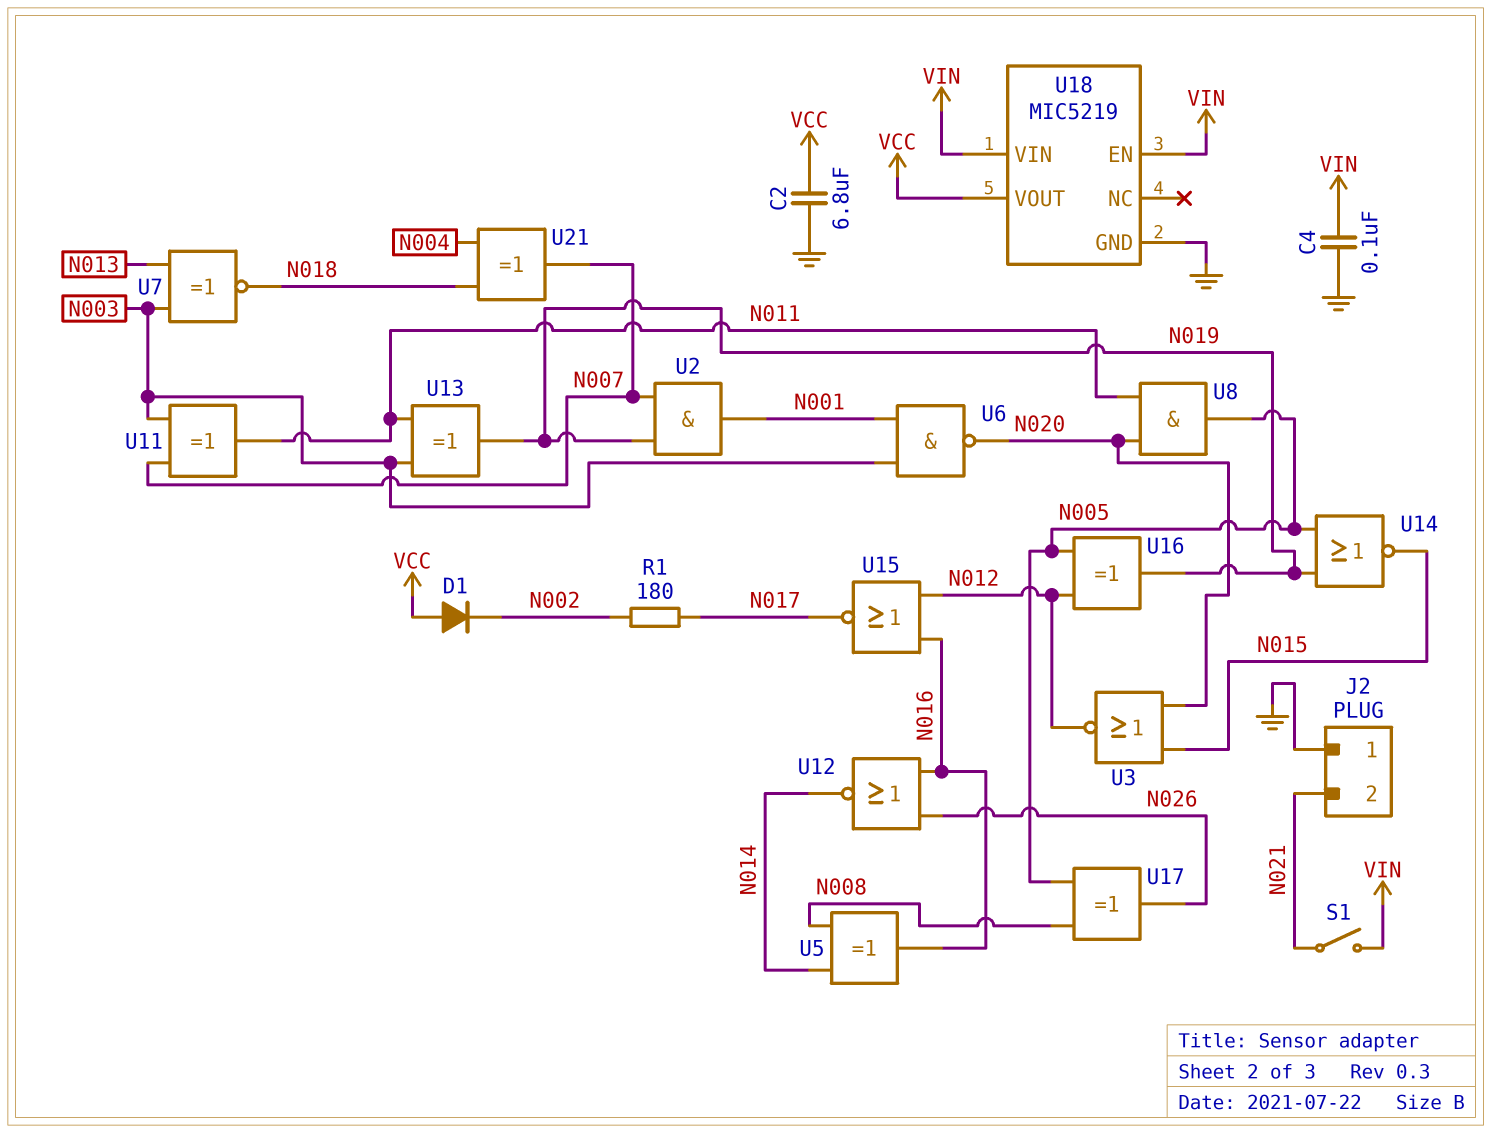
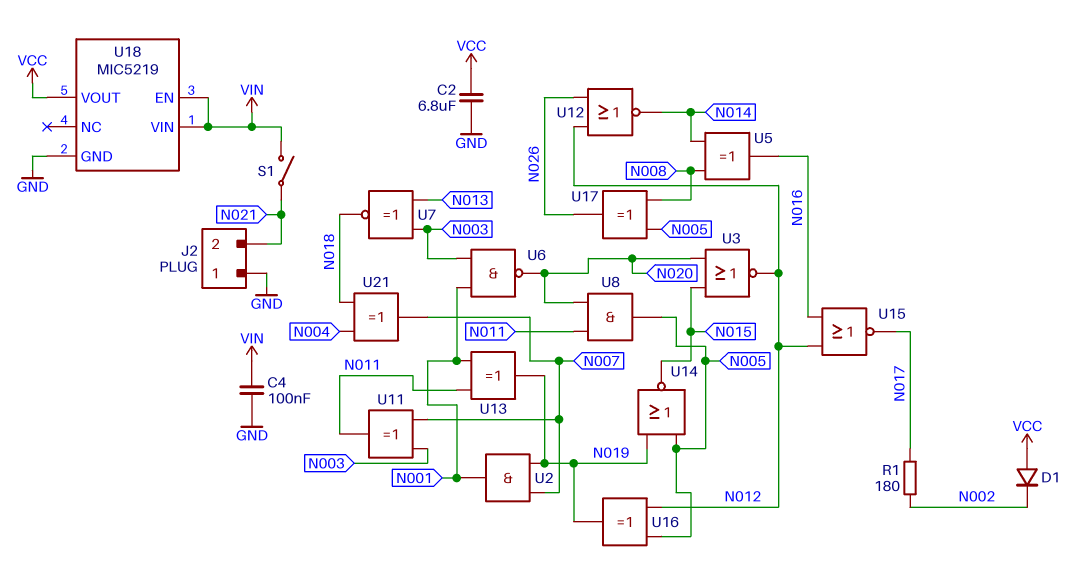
U12: NOR (in N016, in N026, out N014) -> NOR (in N012, in N026, out N014)
U13: XOR (in N003, in N011, out N019) -> XOR (in N001, in N011, out N019)

